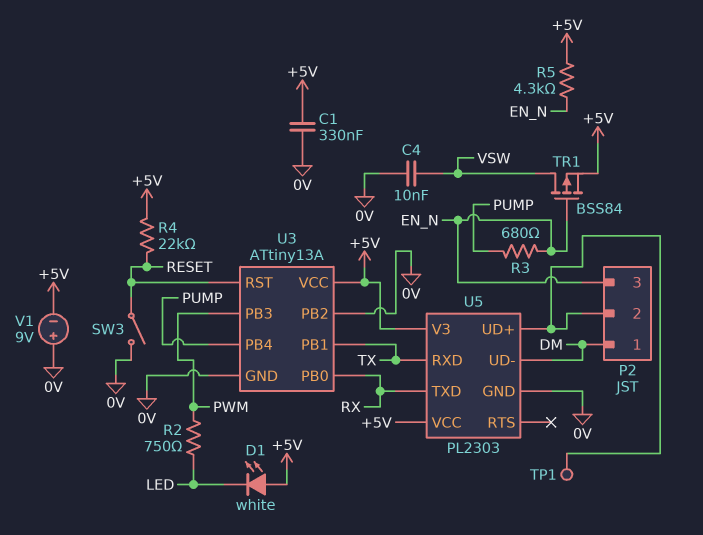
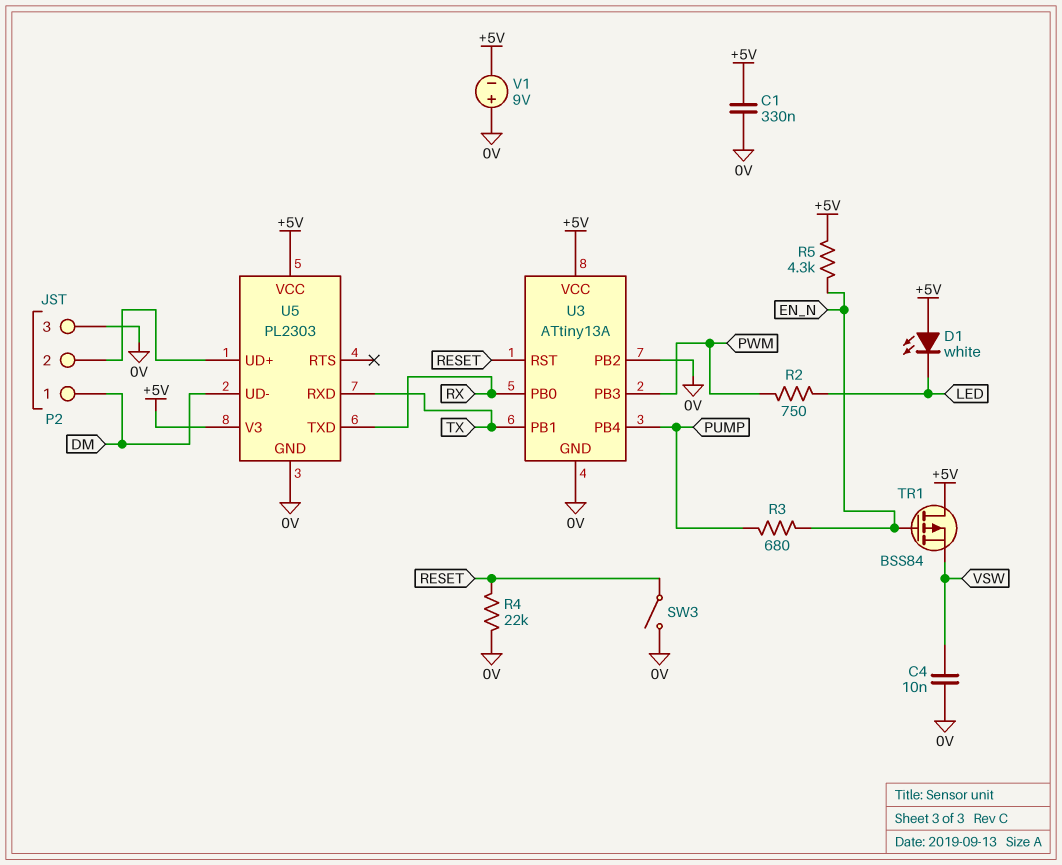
P2 pin 3: EN_N -> 0V
R4: 22k (+5V, RESET) -> 22k (0V, RESET)
TP1: test point (P2/2) -> none
TR1: PMOS BSS84 (G EN_N, D VSW, S +5V) -> PMOS BSS84 (G EN_N, D +5V, S VSW)

